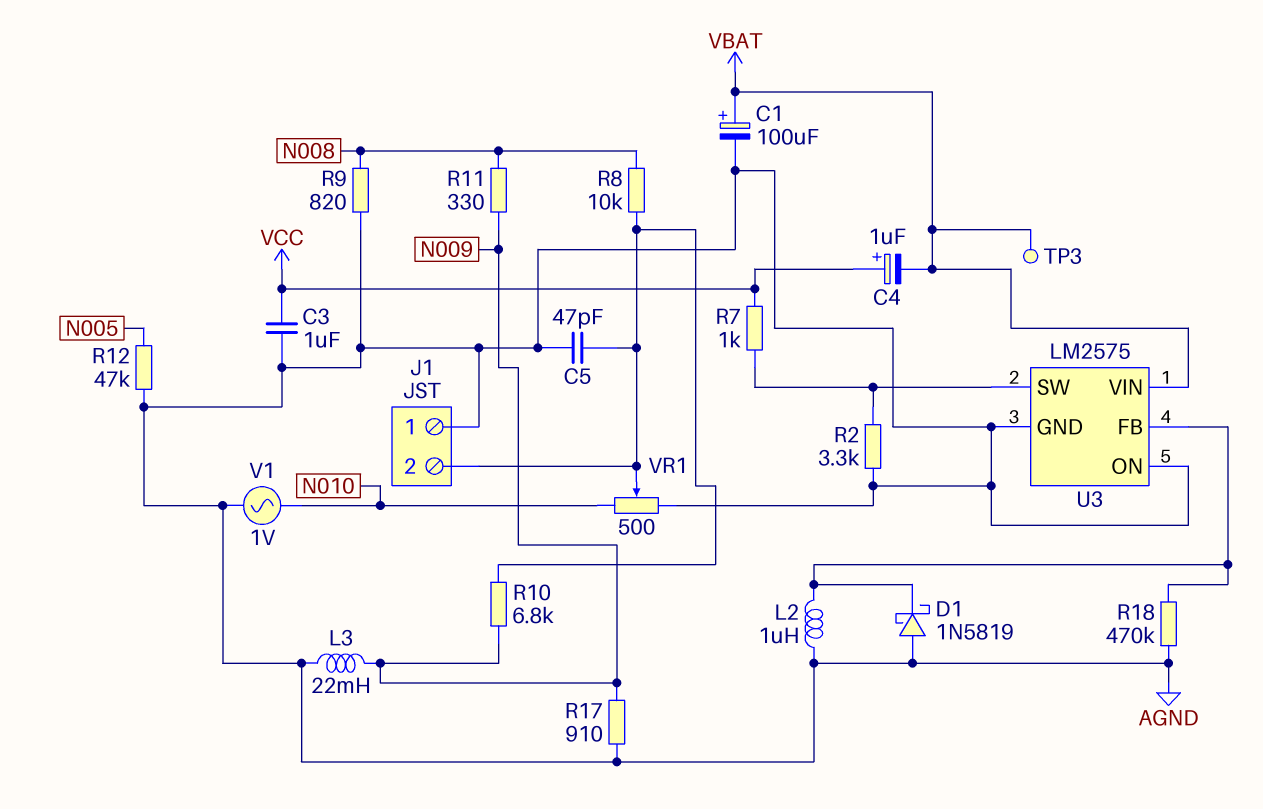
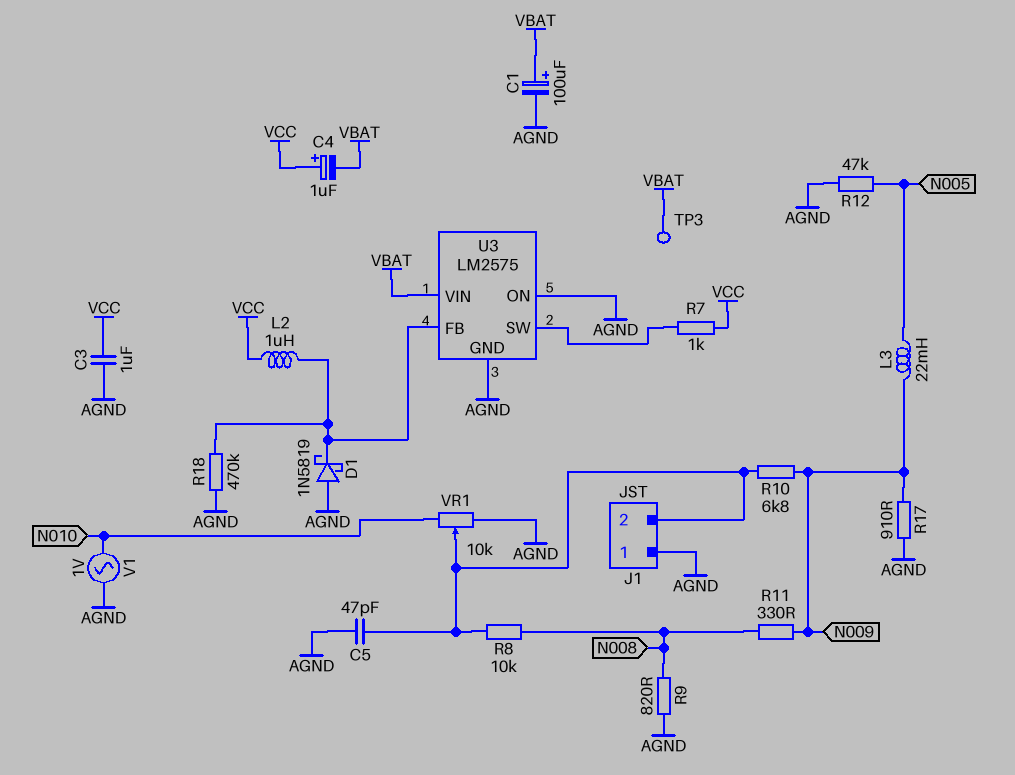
L2: 1uH (AGND, U3/FB) -> 1uH (U3/FB, VCC)
L3: 22mH (AGND, N009) -> 22mH (N005, N009)
R2: 3.3k (AGND, U3/SW) -> none
VR1: 500 (AGND, N010, wiper J1/2) -> 10k (AGND, N010, wiper J1/2)

